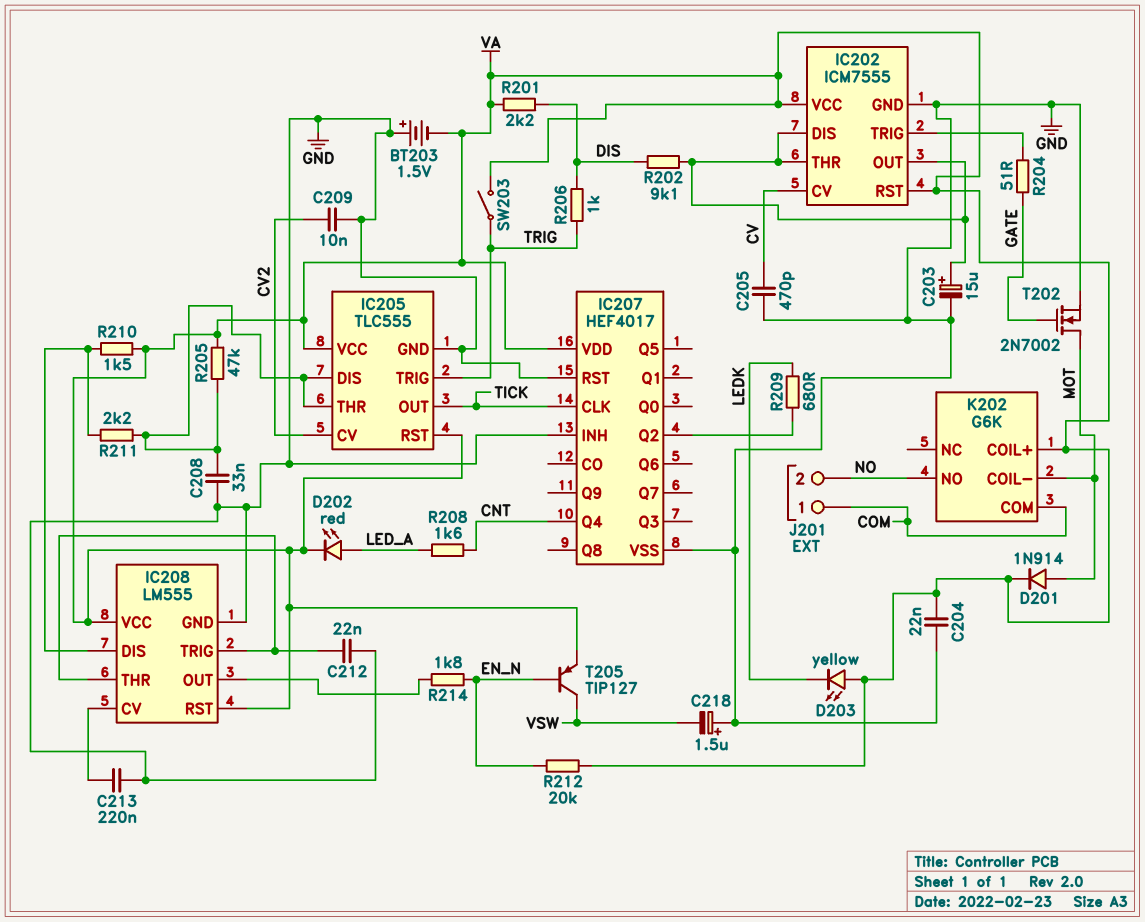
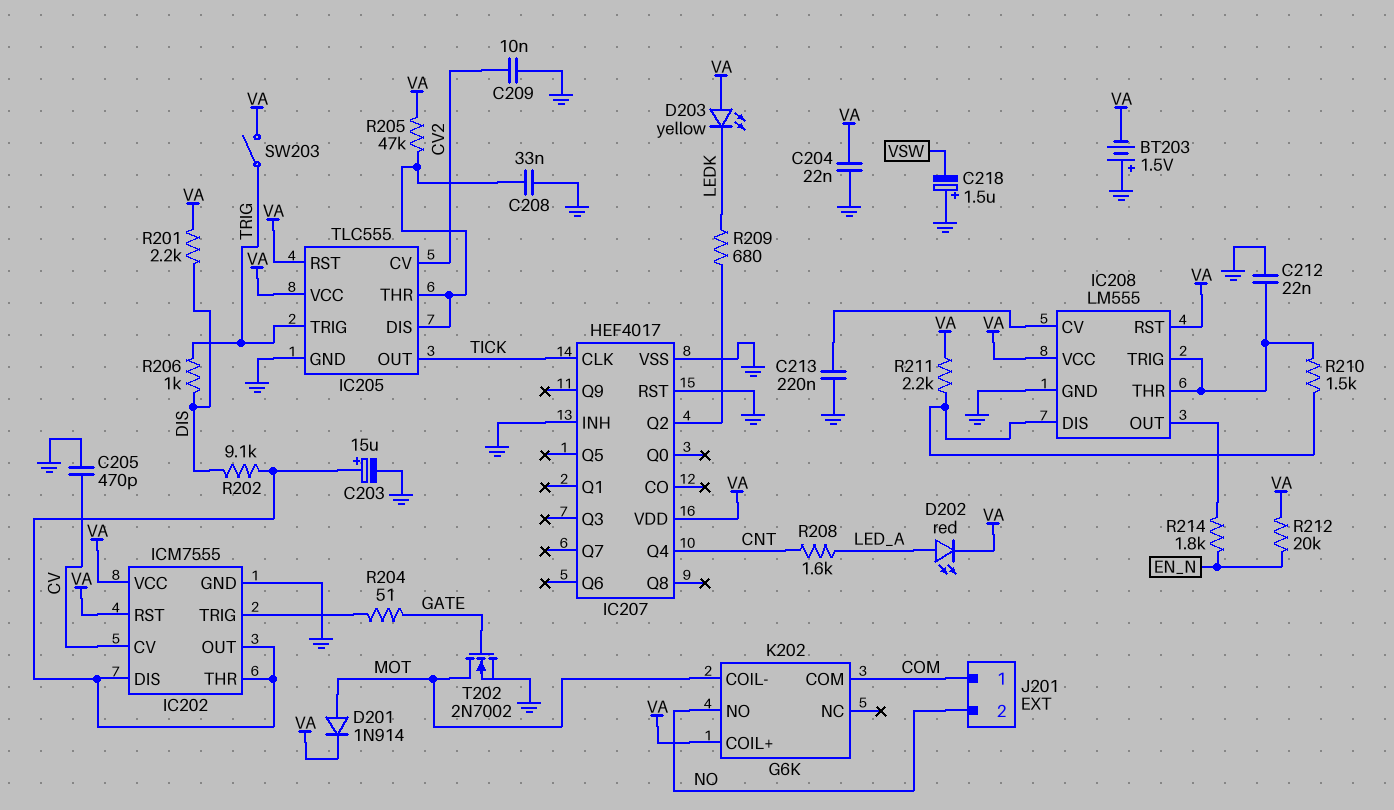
R210: 1.5k (IC208/DIS, VA) -> 1.5k (IC208/DIS, IC208/THR)
R211: 2.2k (IC205/DIS, IC208/DIS) -> 2.2k (IC208/DIS, VA)
T205: PNP TIP127 (B EN_N, C VSW, E VA) -> none

